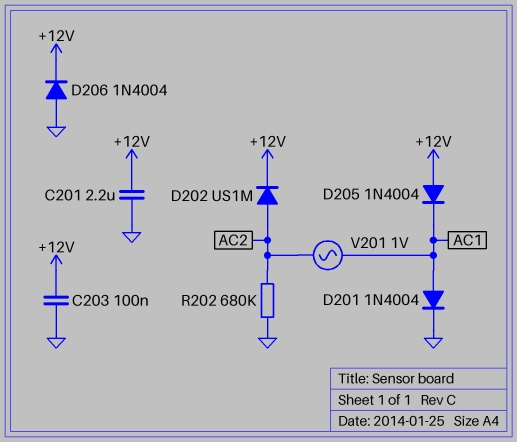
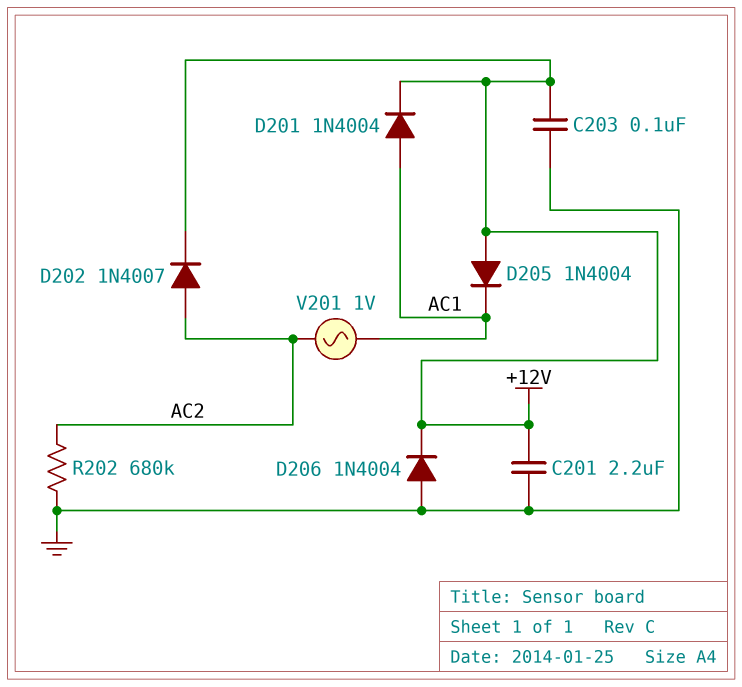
D201: diode 1N4004 (A AC1, K GND) -> diode 1N4004 (A AC1, K +12V)
D202: diode US1M (A AC2, K +12V) -> diode 1N4007 (A AC2, K +12V)

